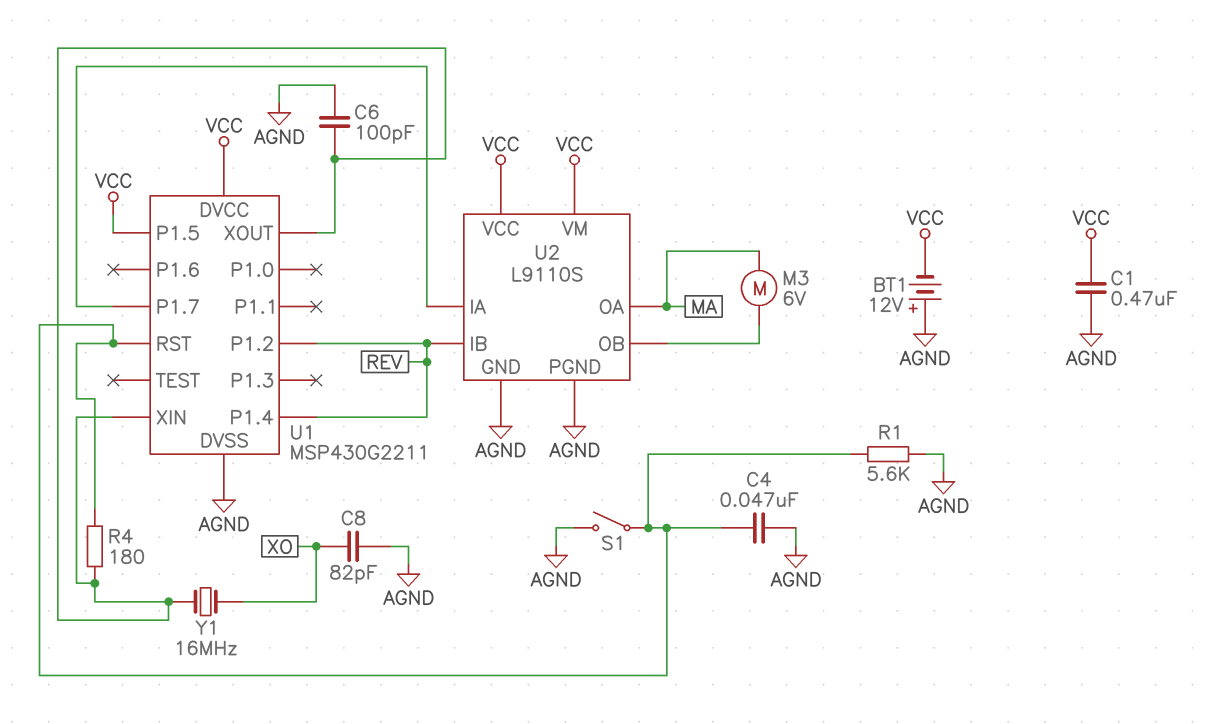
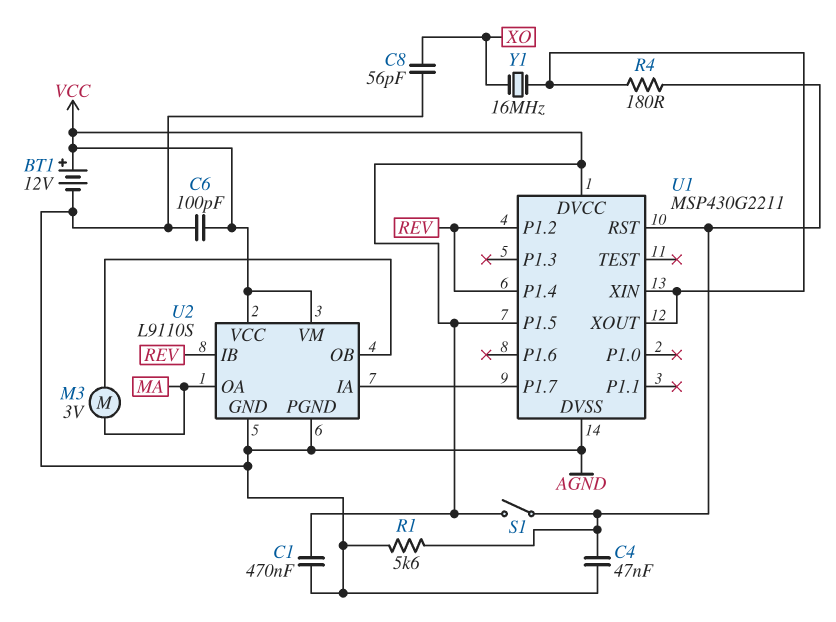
BT1: 12V (plus AGND, minus VCC) -> 12V (plus VCC, minus AGND)
C6: 100pF (AGND, U1/XIN) -> 100pF (AGND, VCC)
C8: 82pF (AGND, XO) -> 56pF (AGND, XO)
M3: motor 6V (MA, U2/OB) -> motor 3V (MA, U2/OB)
S1: switch (AGND, U1/RST) -> switch (U1/RST, VCC)

